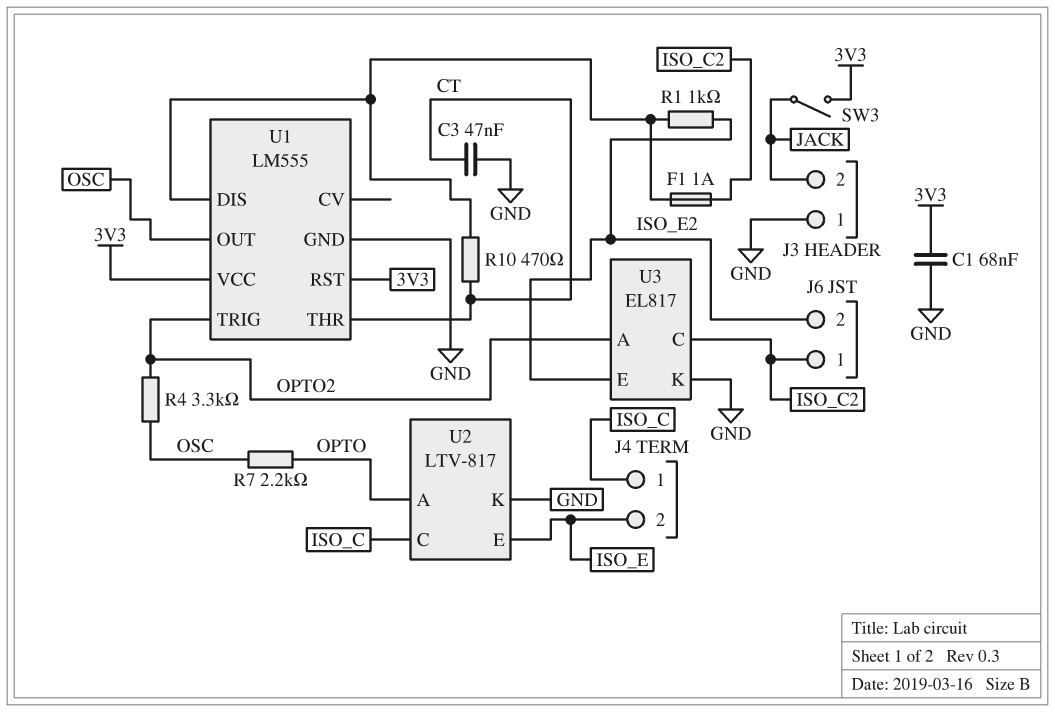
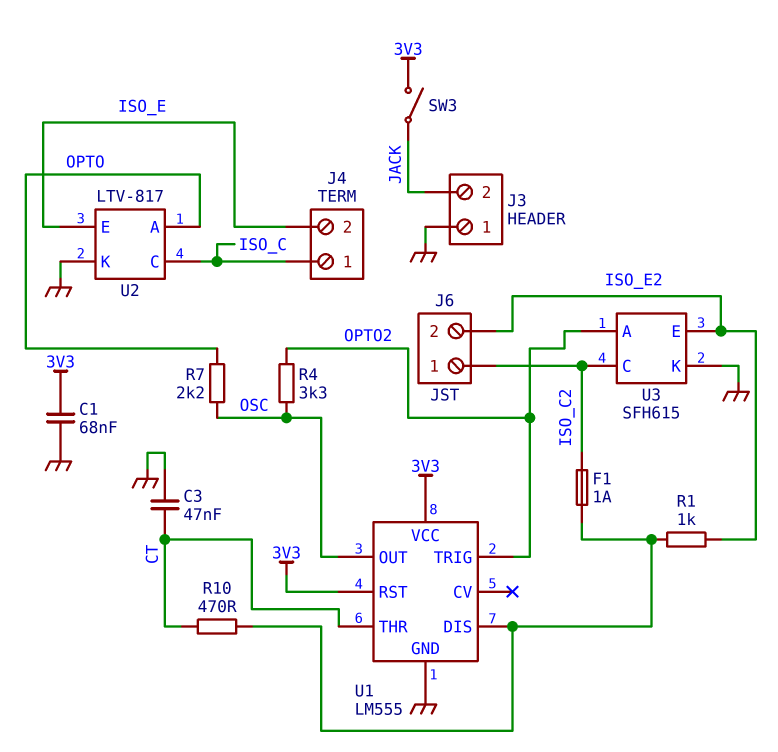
U3: EL817 -> SFH615

